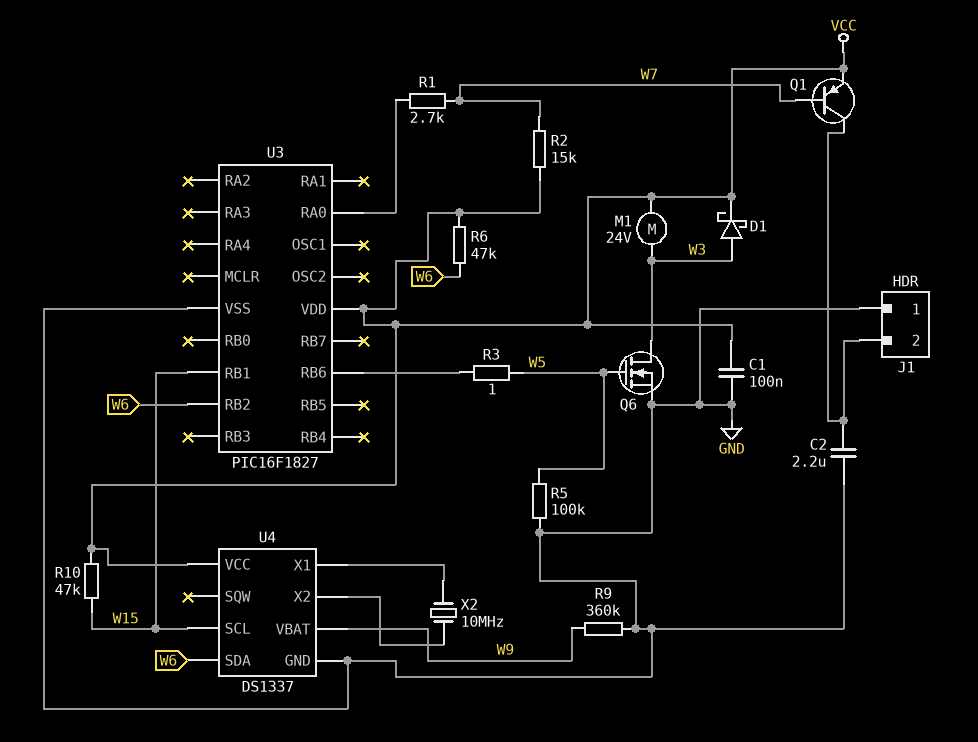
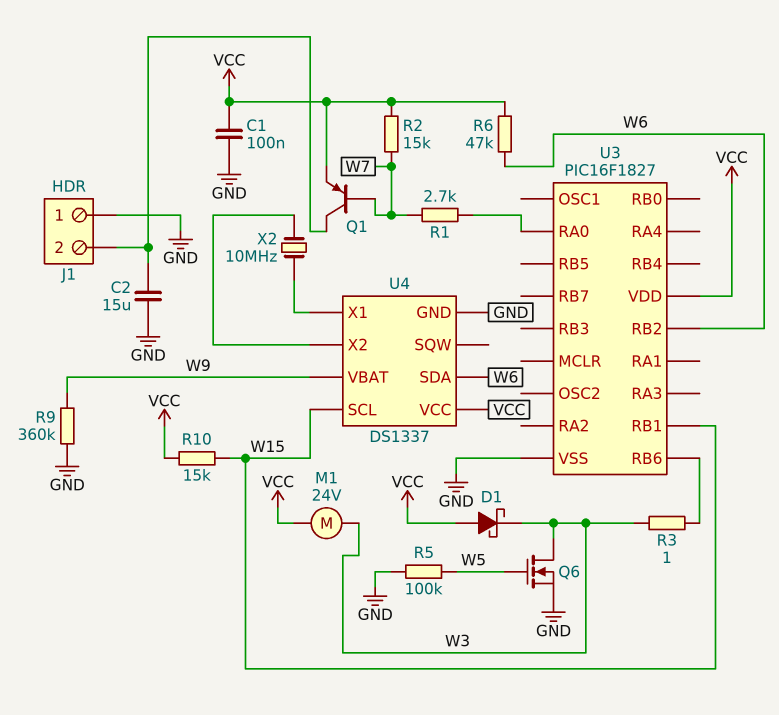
C2: 2.2uF (GND, J1/2) -> 15uF (GND, J1/2)
D1: schottky (A W3, K VCC) -> schottky (A VCC, K W3)
R3: 1 (U3/RB6, W5) -> 1 (U3/RB6, W3)
R10: 47k (VCC, W15) -> 15k (VCC, W15)

